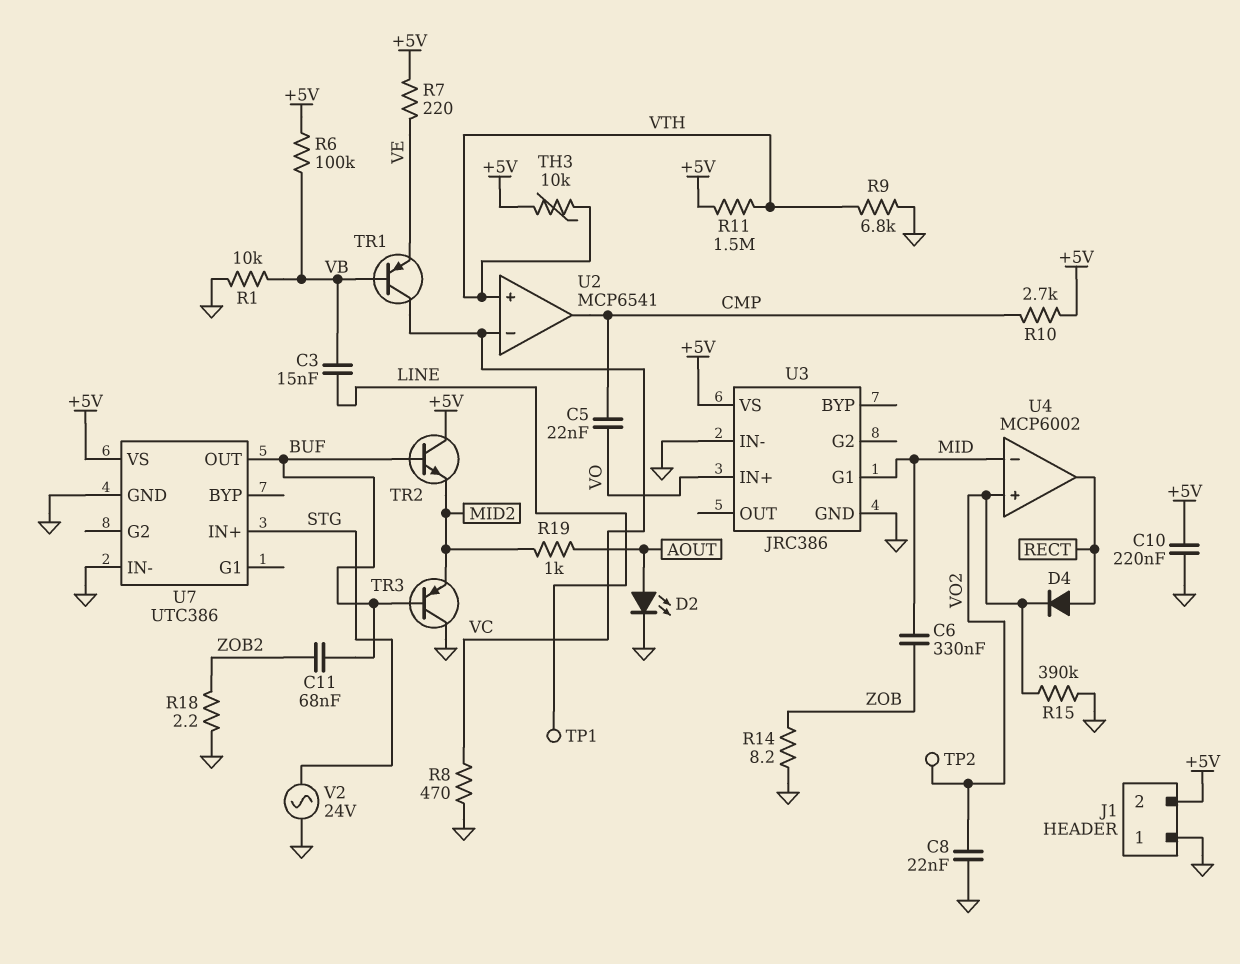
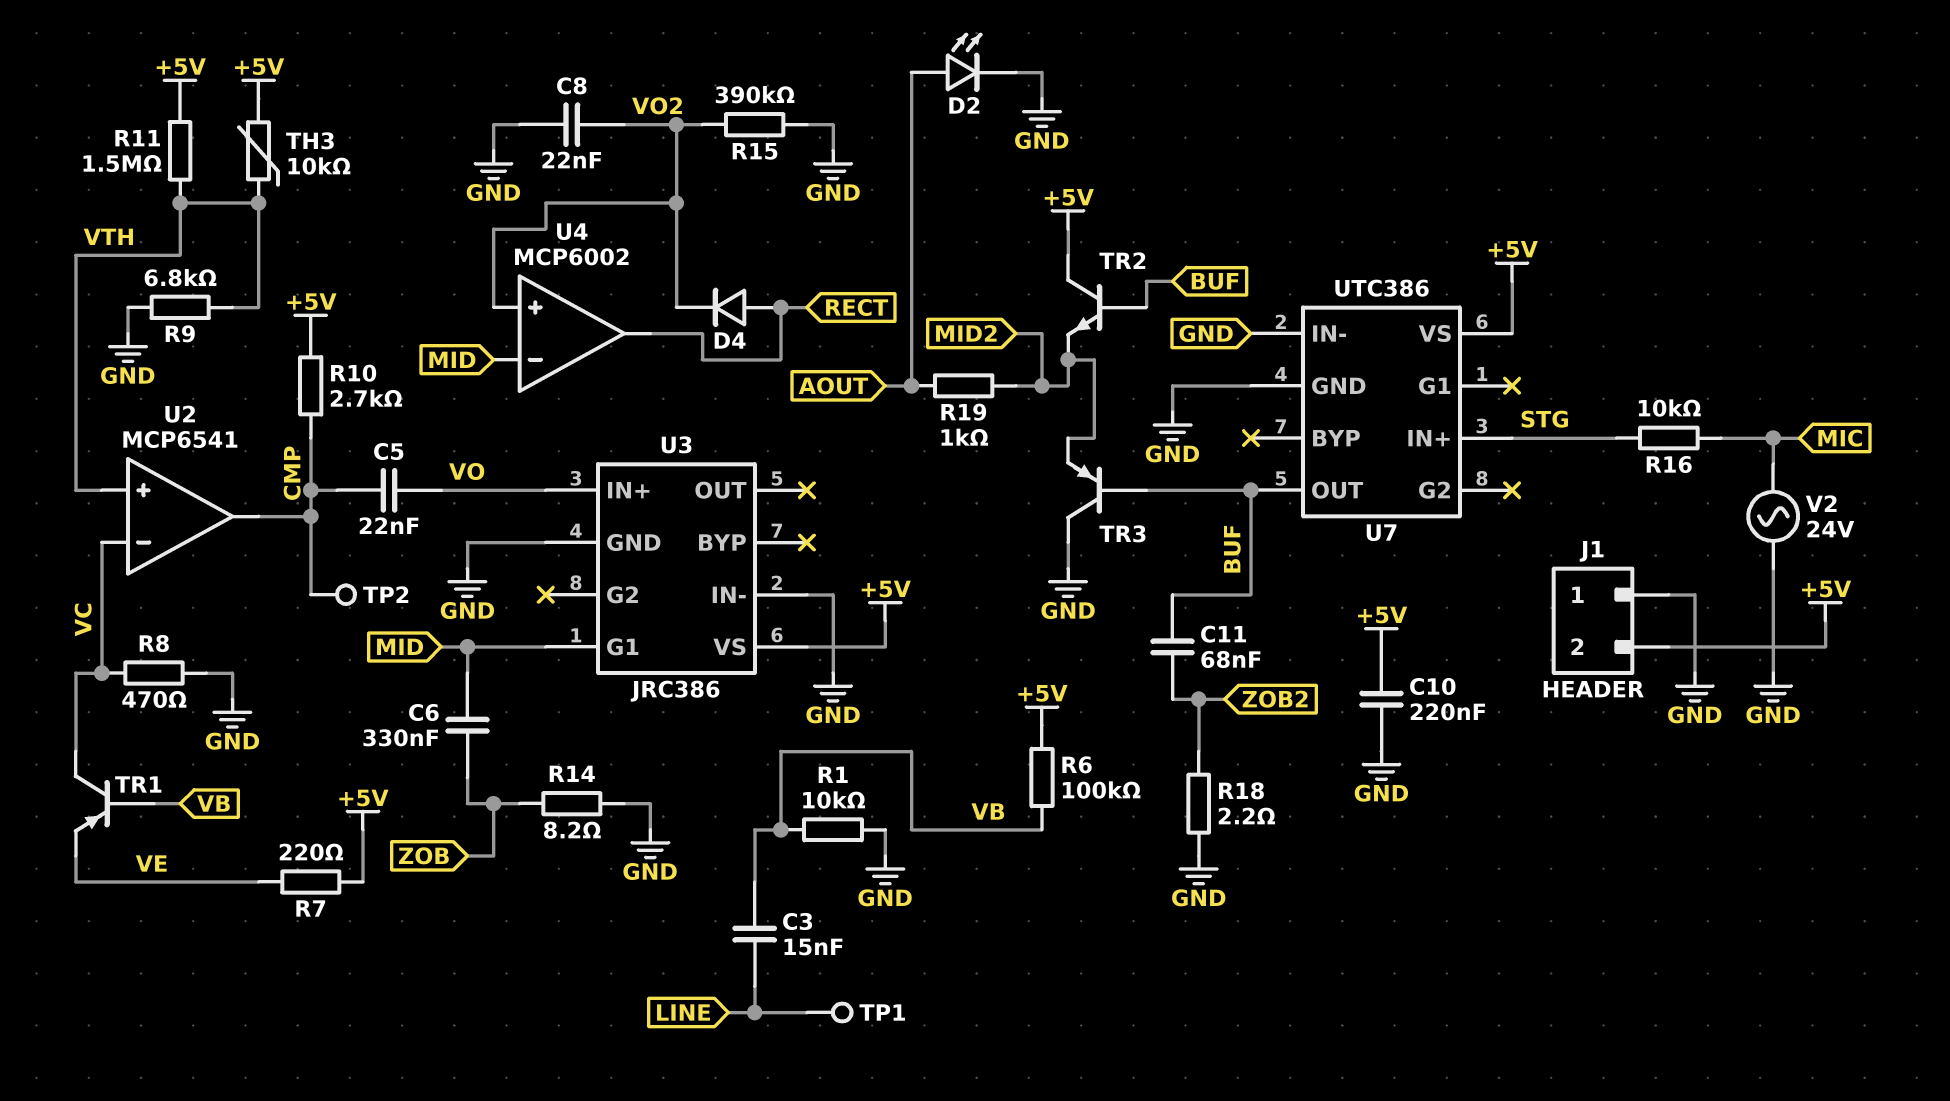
R16: none -> 10k (MIC, STG)
TP2: test point (VO2) -> test point (CMP)
V2: AC 24V (GND, STG) -> AC 24V (GND, MIC)

